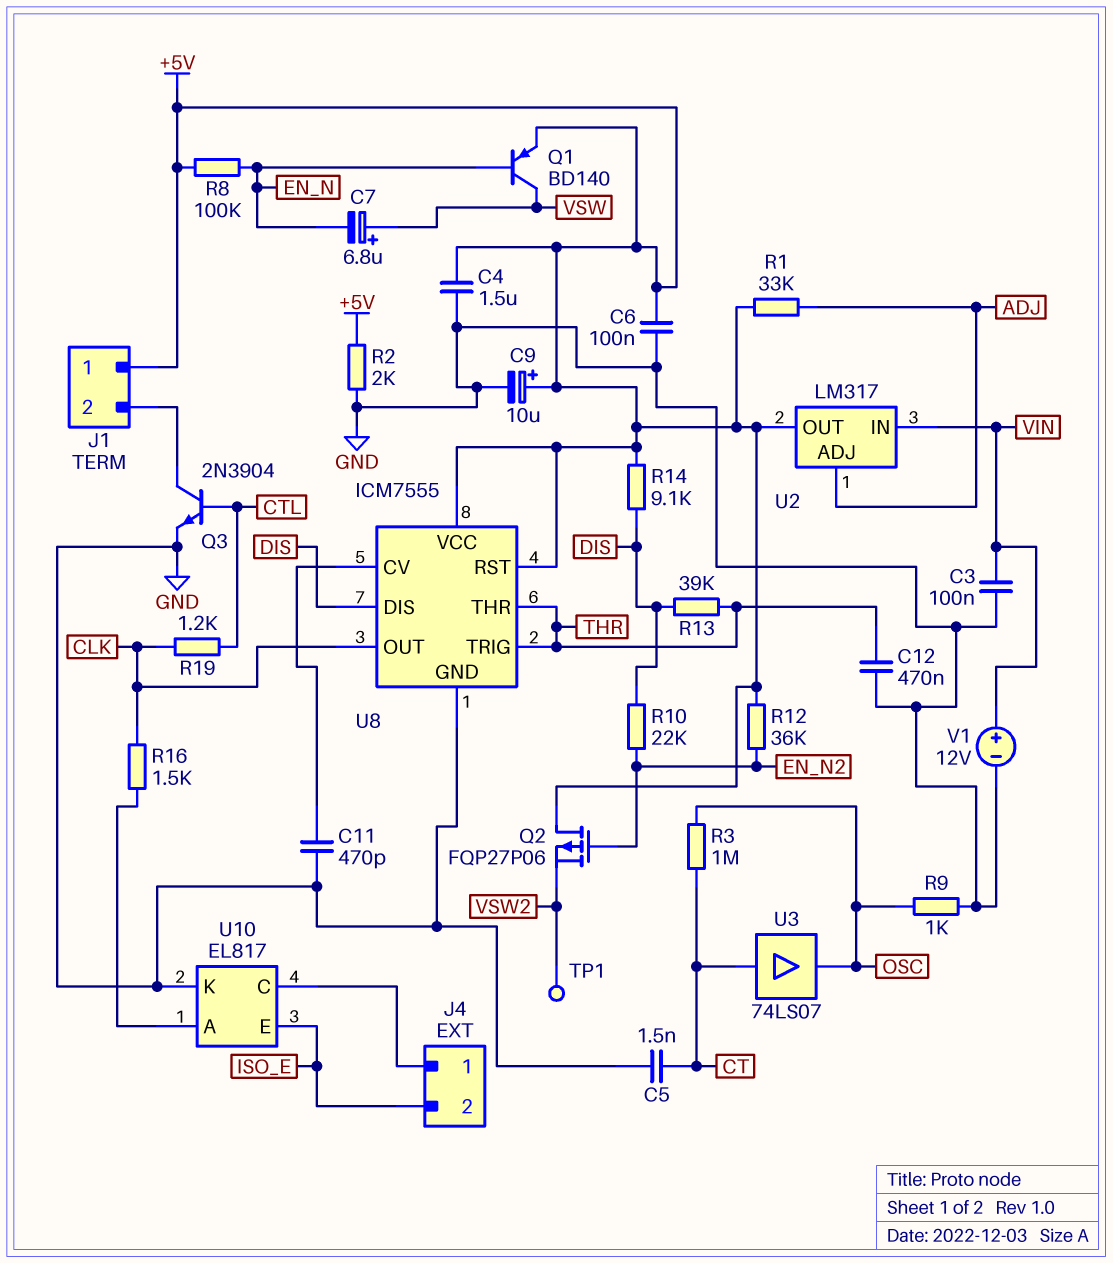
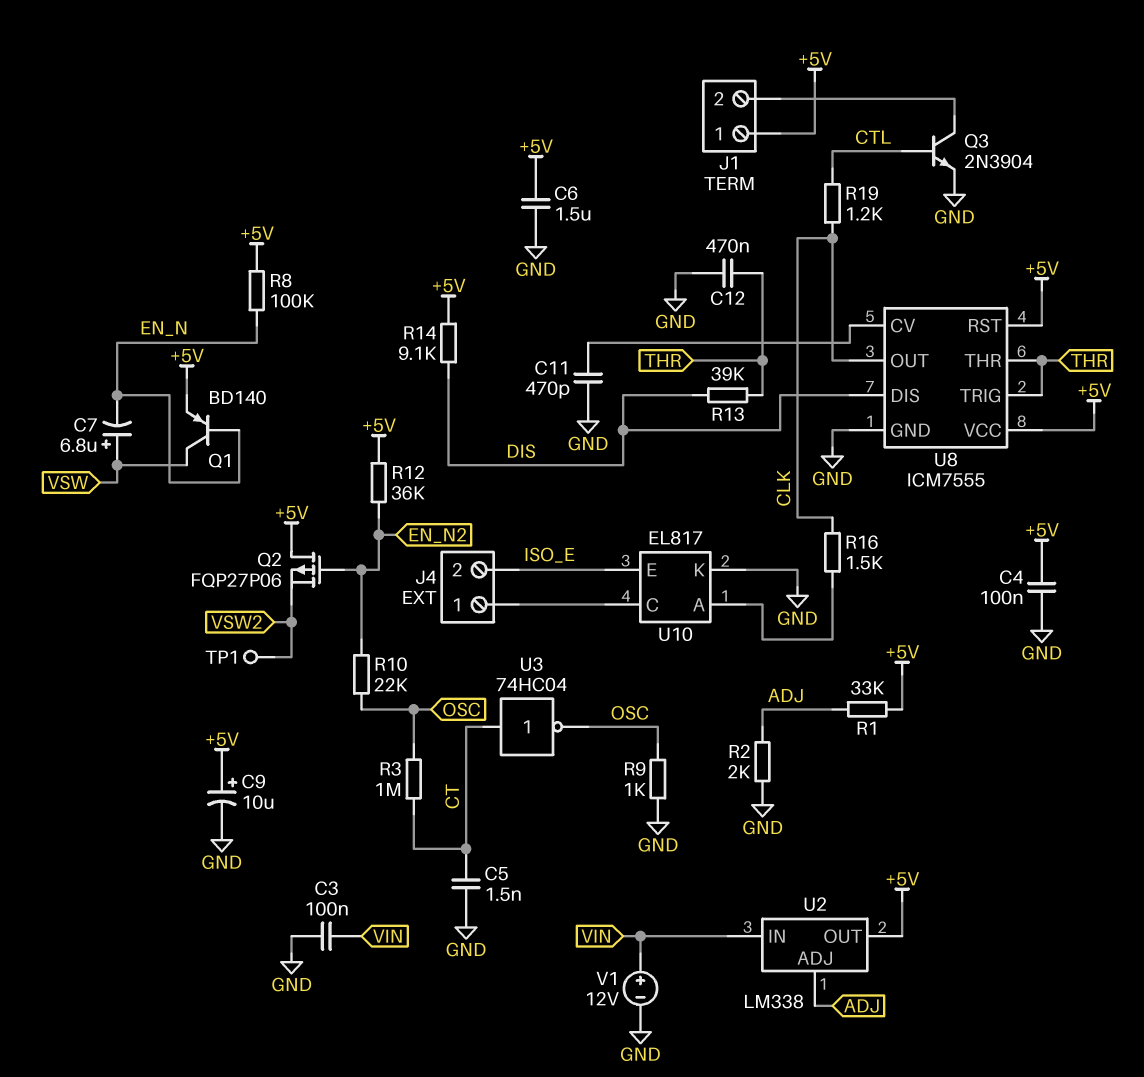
C4: 1.5uF (+5V, GND) -> 100nF (+5V, GND)
C6: 100nF (+5V, GND) -> 1.5uF (+5V, GND)
R2: 2k (+5V, GND) -> 2k (ADJ, GND)
R10: 22k (DIS, EN_N2) -> 22k (EN_N2, OSC)
U2: LM317 -> LM338
U3: buffer 74LS07 (in CT, out OSC) -> NOT 74HC04 (in CT, out OSC)

